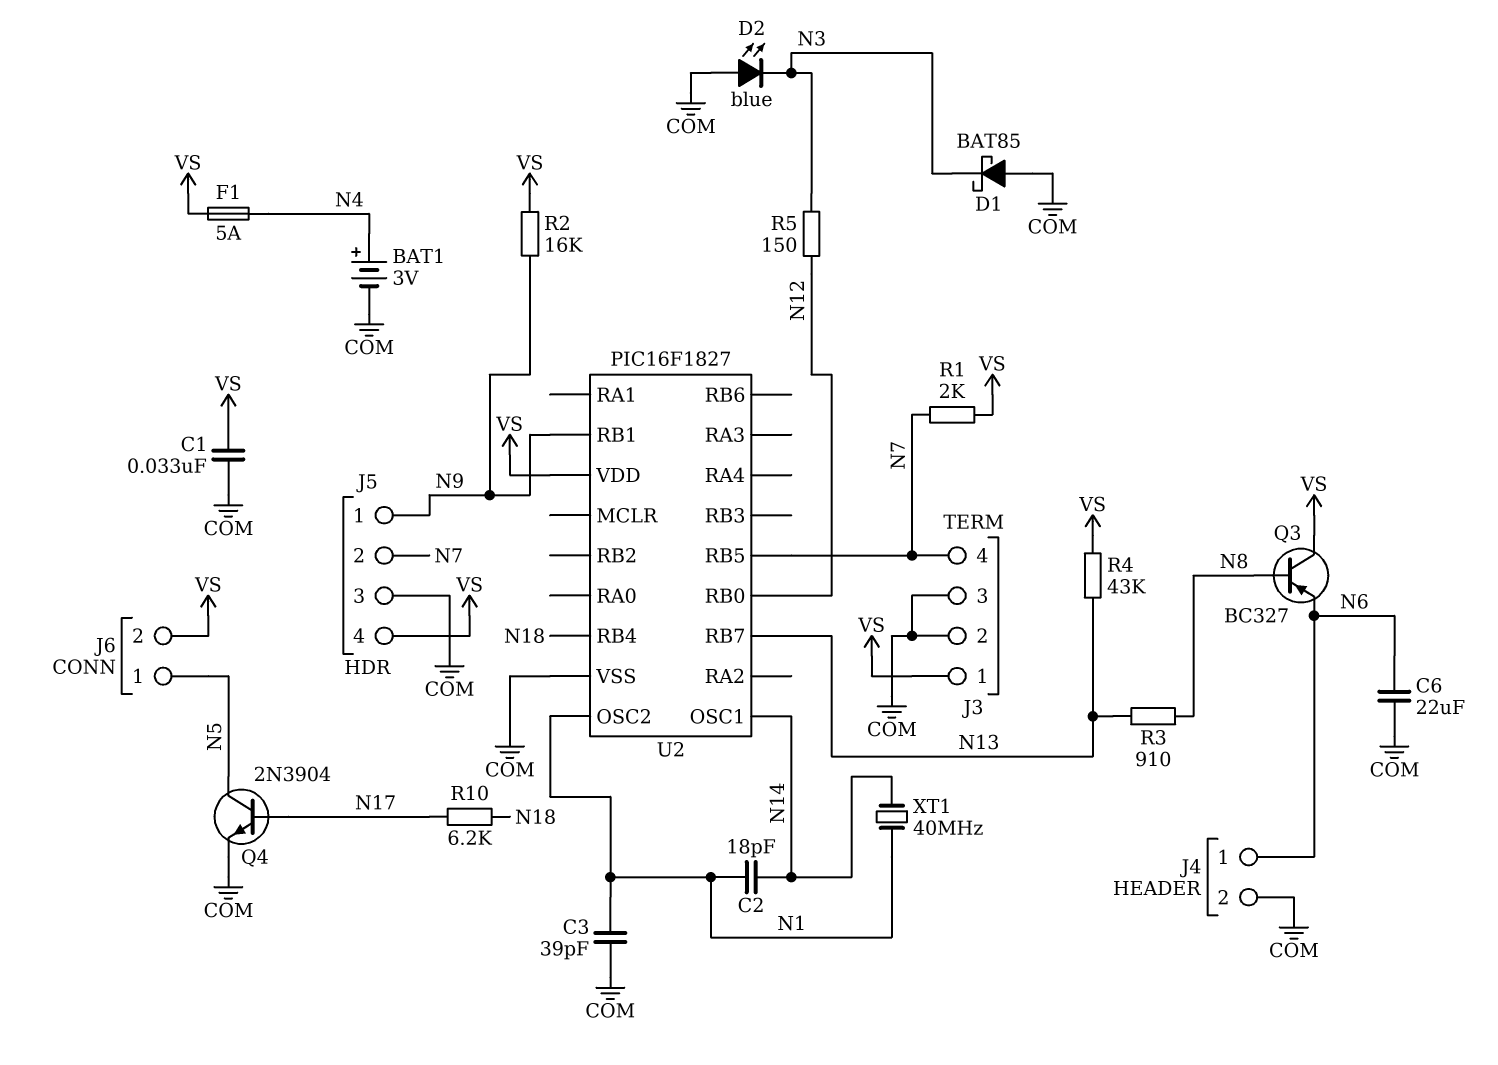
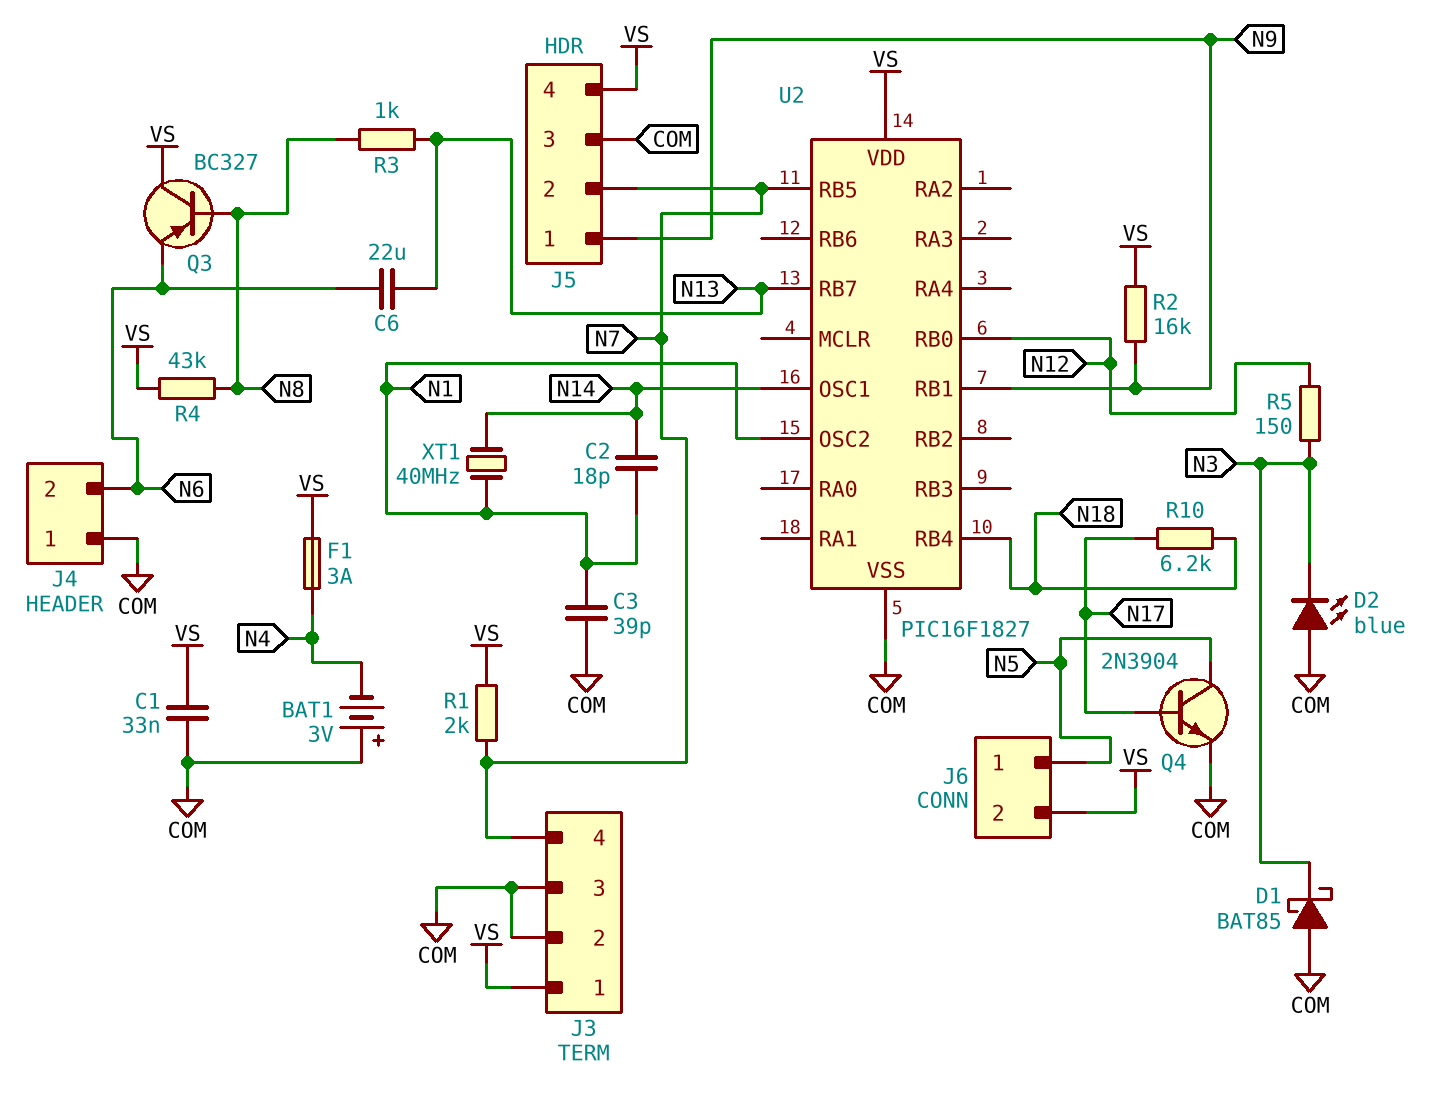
BAT1: 3V (plus N4, minus COM) -> 3V (plus COM, minus N4)
C6: 22uF (COM, N6) -> 22uF (N6, N13)
F1: 5A (N4, VS) -> 3A (N4, VS)
J4 pin 1: N6 -> COM
J4 pin 2: COM -> N6
R3: 910 (N8, N13) -> 1k (N8, N13)
R4: 43k (N13, VS) -> 43k (N8, VS)

